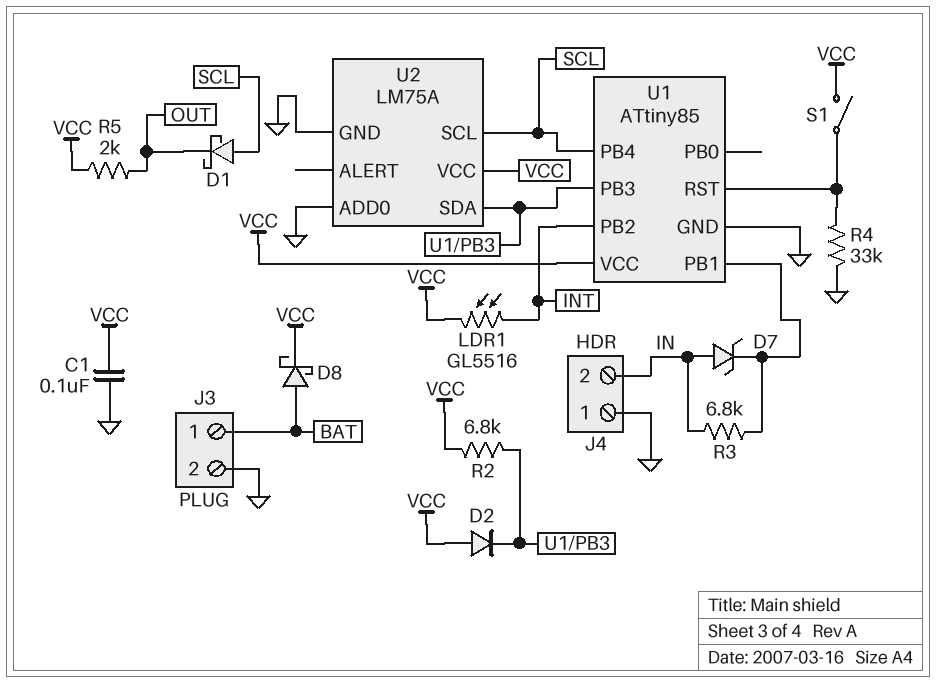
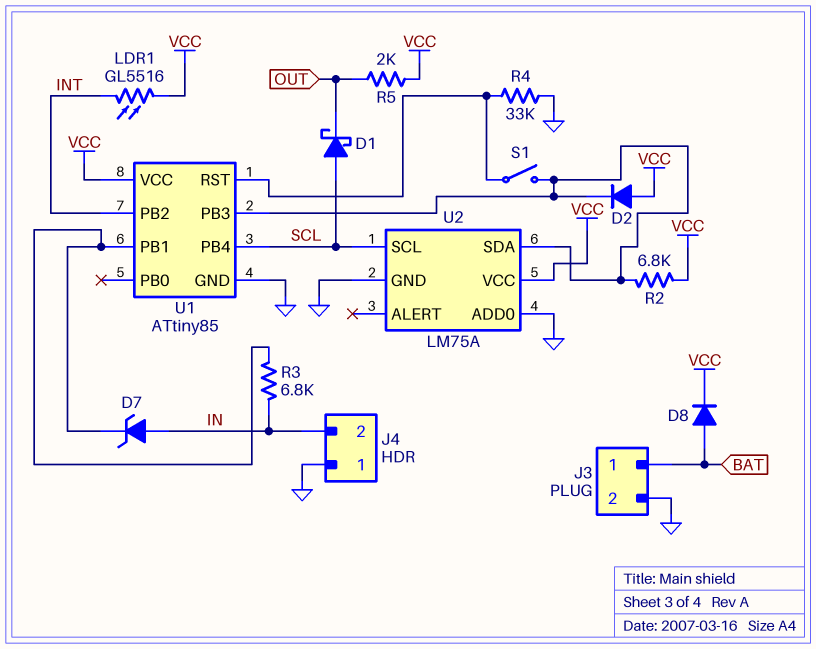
C1: 100nF (GND, VCC) -> none
D8: schottky (A BAT, K VCC) -> diode (A BAT, K VCC)
S1: switch (U1/RST, VCC) -> switch (U1/PB3, U1/RST)

